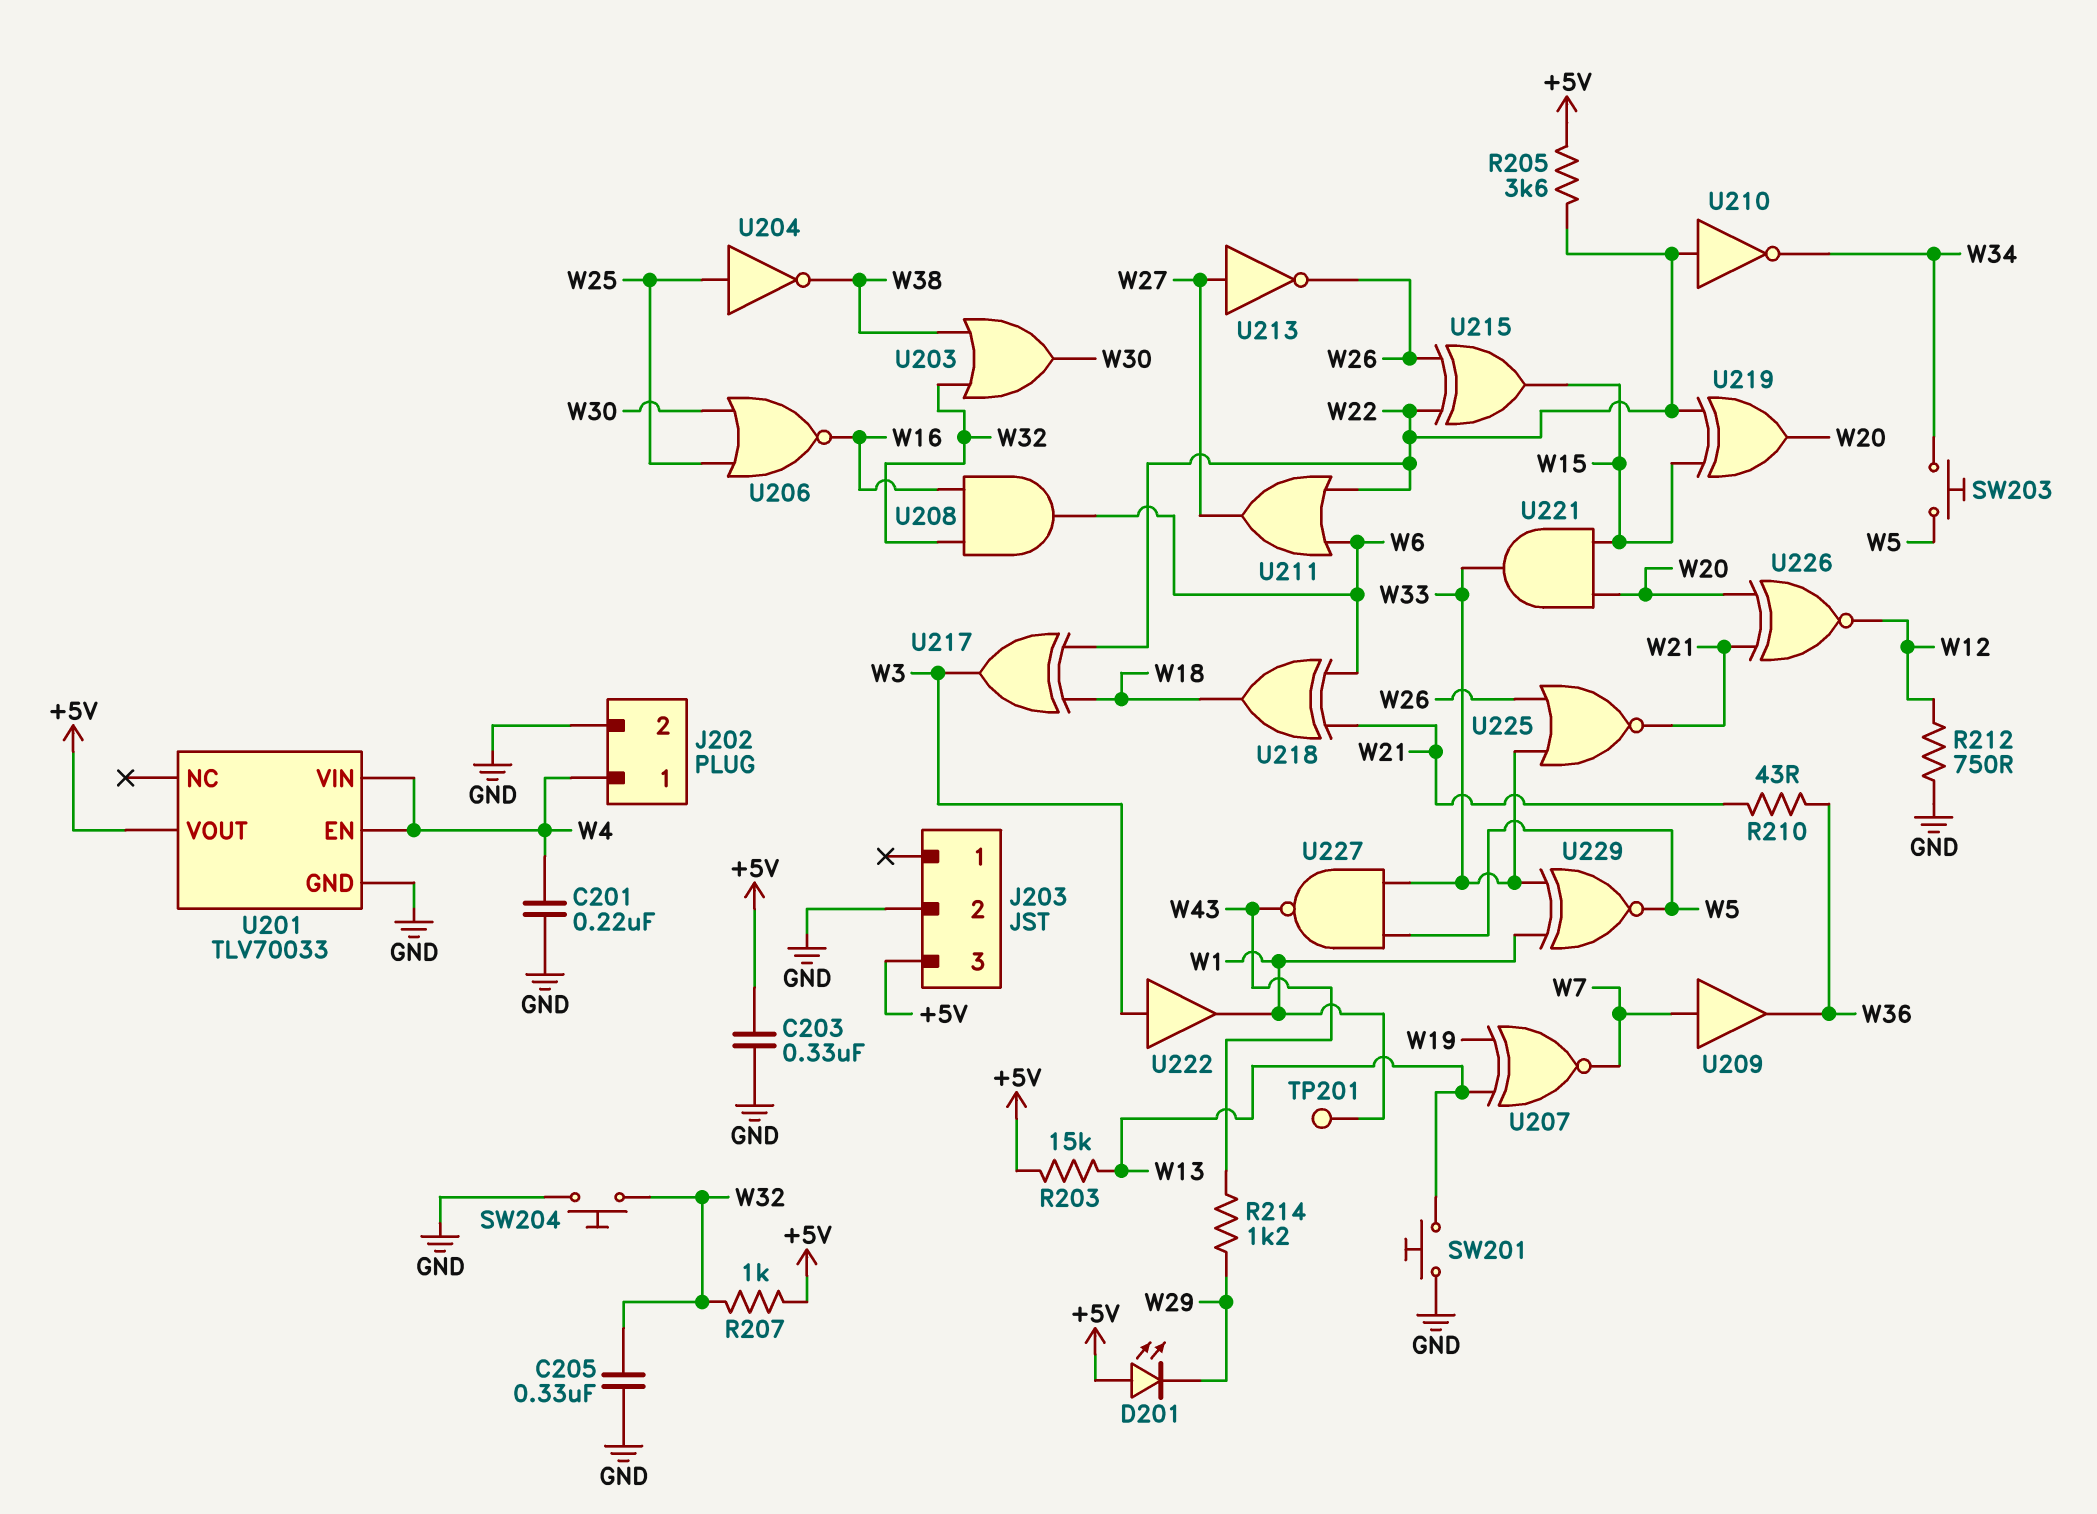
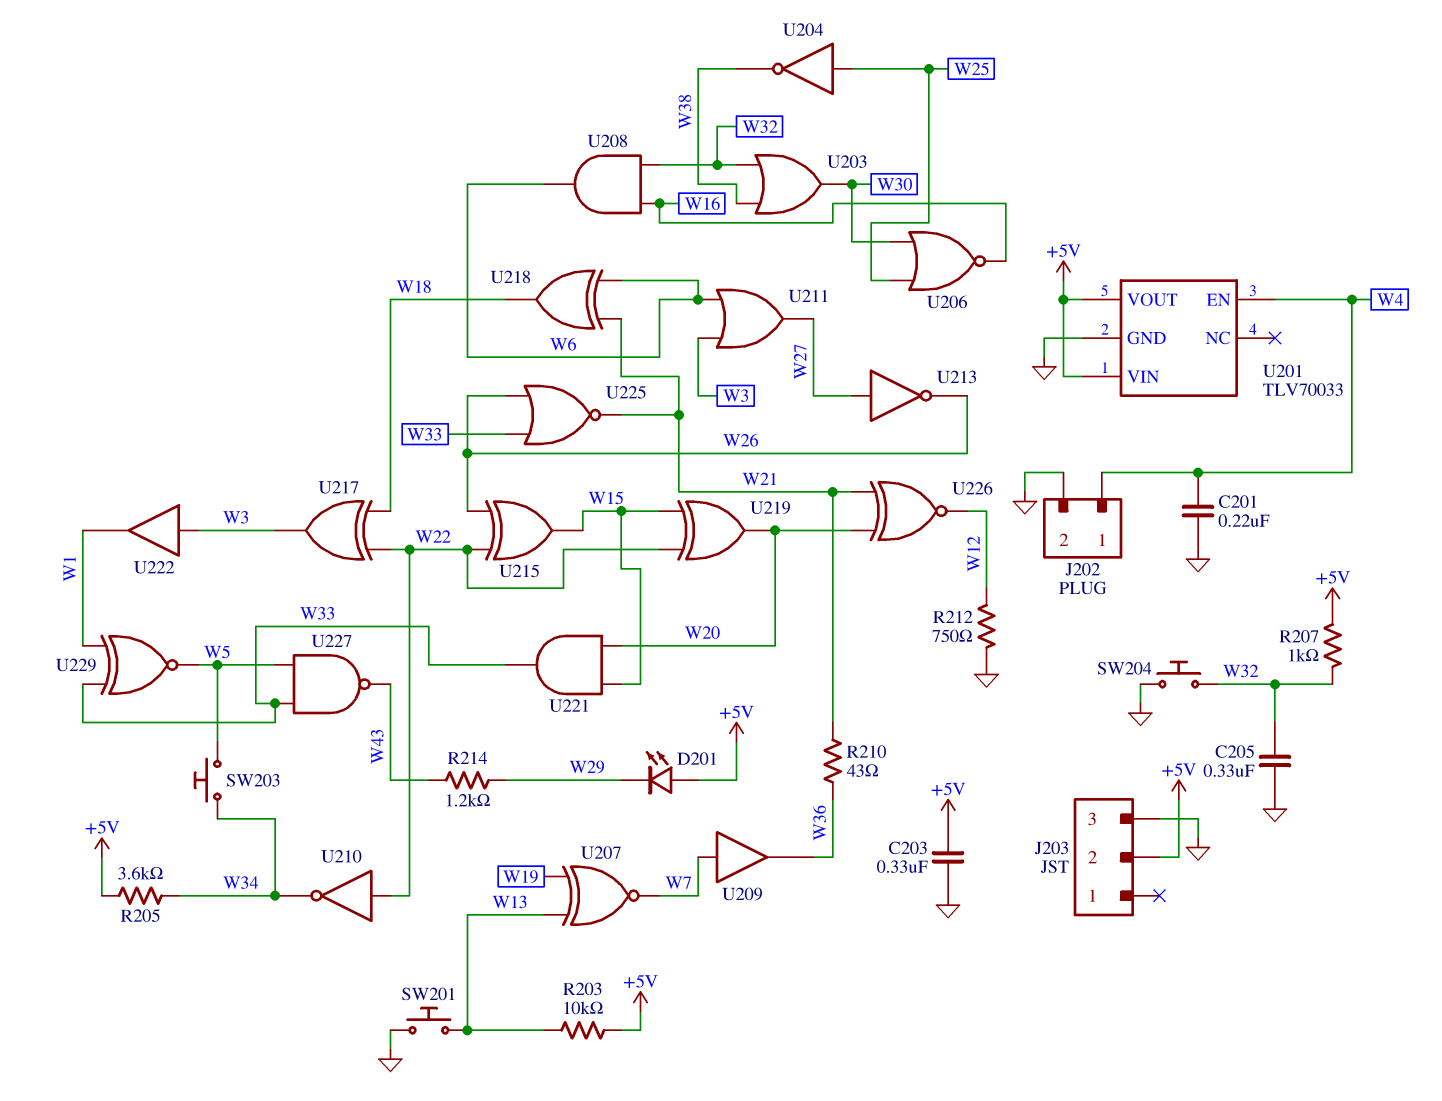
J203 pin 2: GND -> +5V
J203 pin 3: +5V -> GND
R203: 15k (+5V, W13) -> 10k (+5V, W13)
R205: 3.6k (+5V, W22) -> 3.6k (+5V, W34)
TP201: test point (W1) -> none
U201 pin VIN: W4 -> +5V
U211: OR (in W6, in W22, out W27) -> OR (in W3, in W6, out W27)

